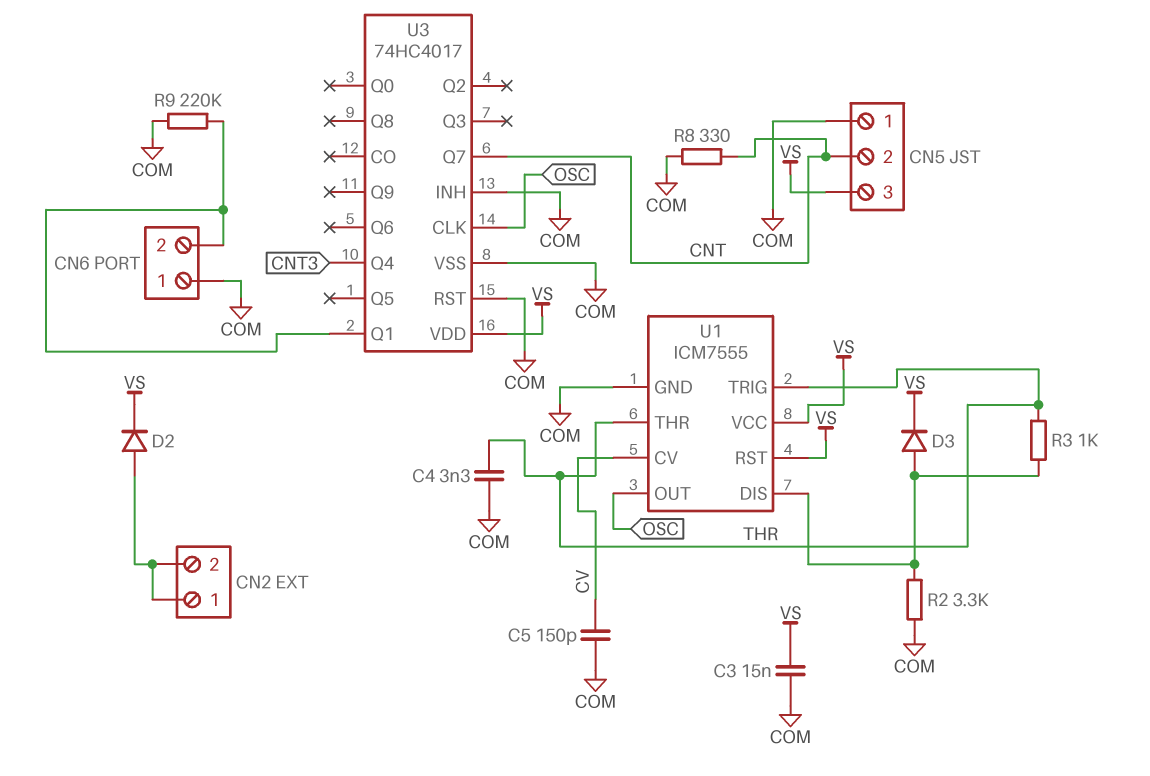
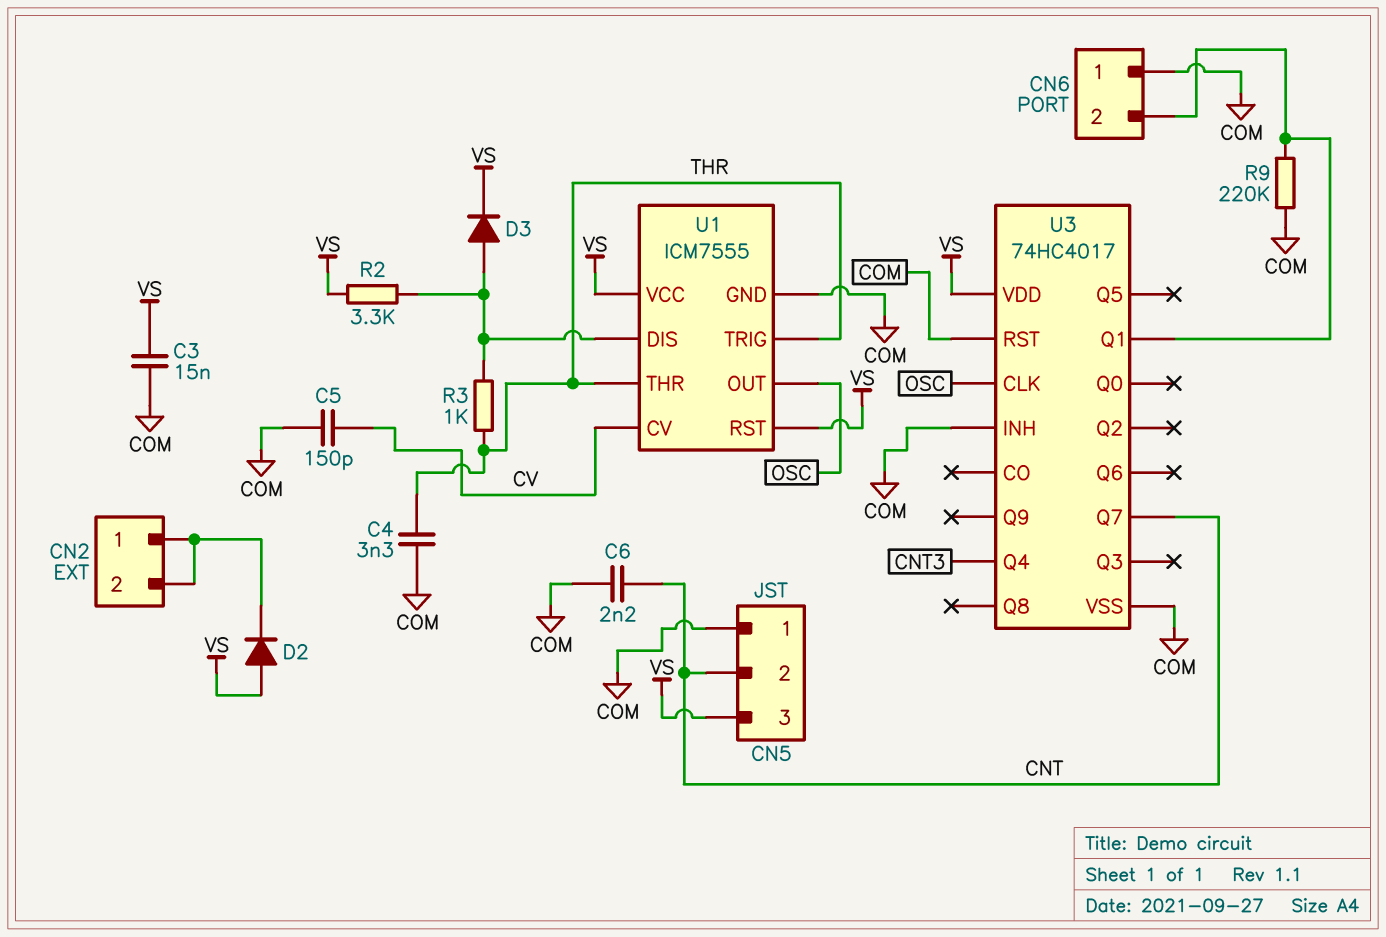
C6: none -> 2.2nF (CNT, COM)
D2: diode (A CN2/1, K VS) -> diode (A VS, K CN2/1)
R2: 3.3k (COM, U1/DIS) -> 3.3k (U1/DIS, VS)
R8: 330 (CNT, COM) -> none

